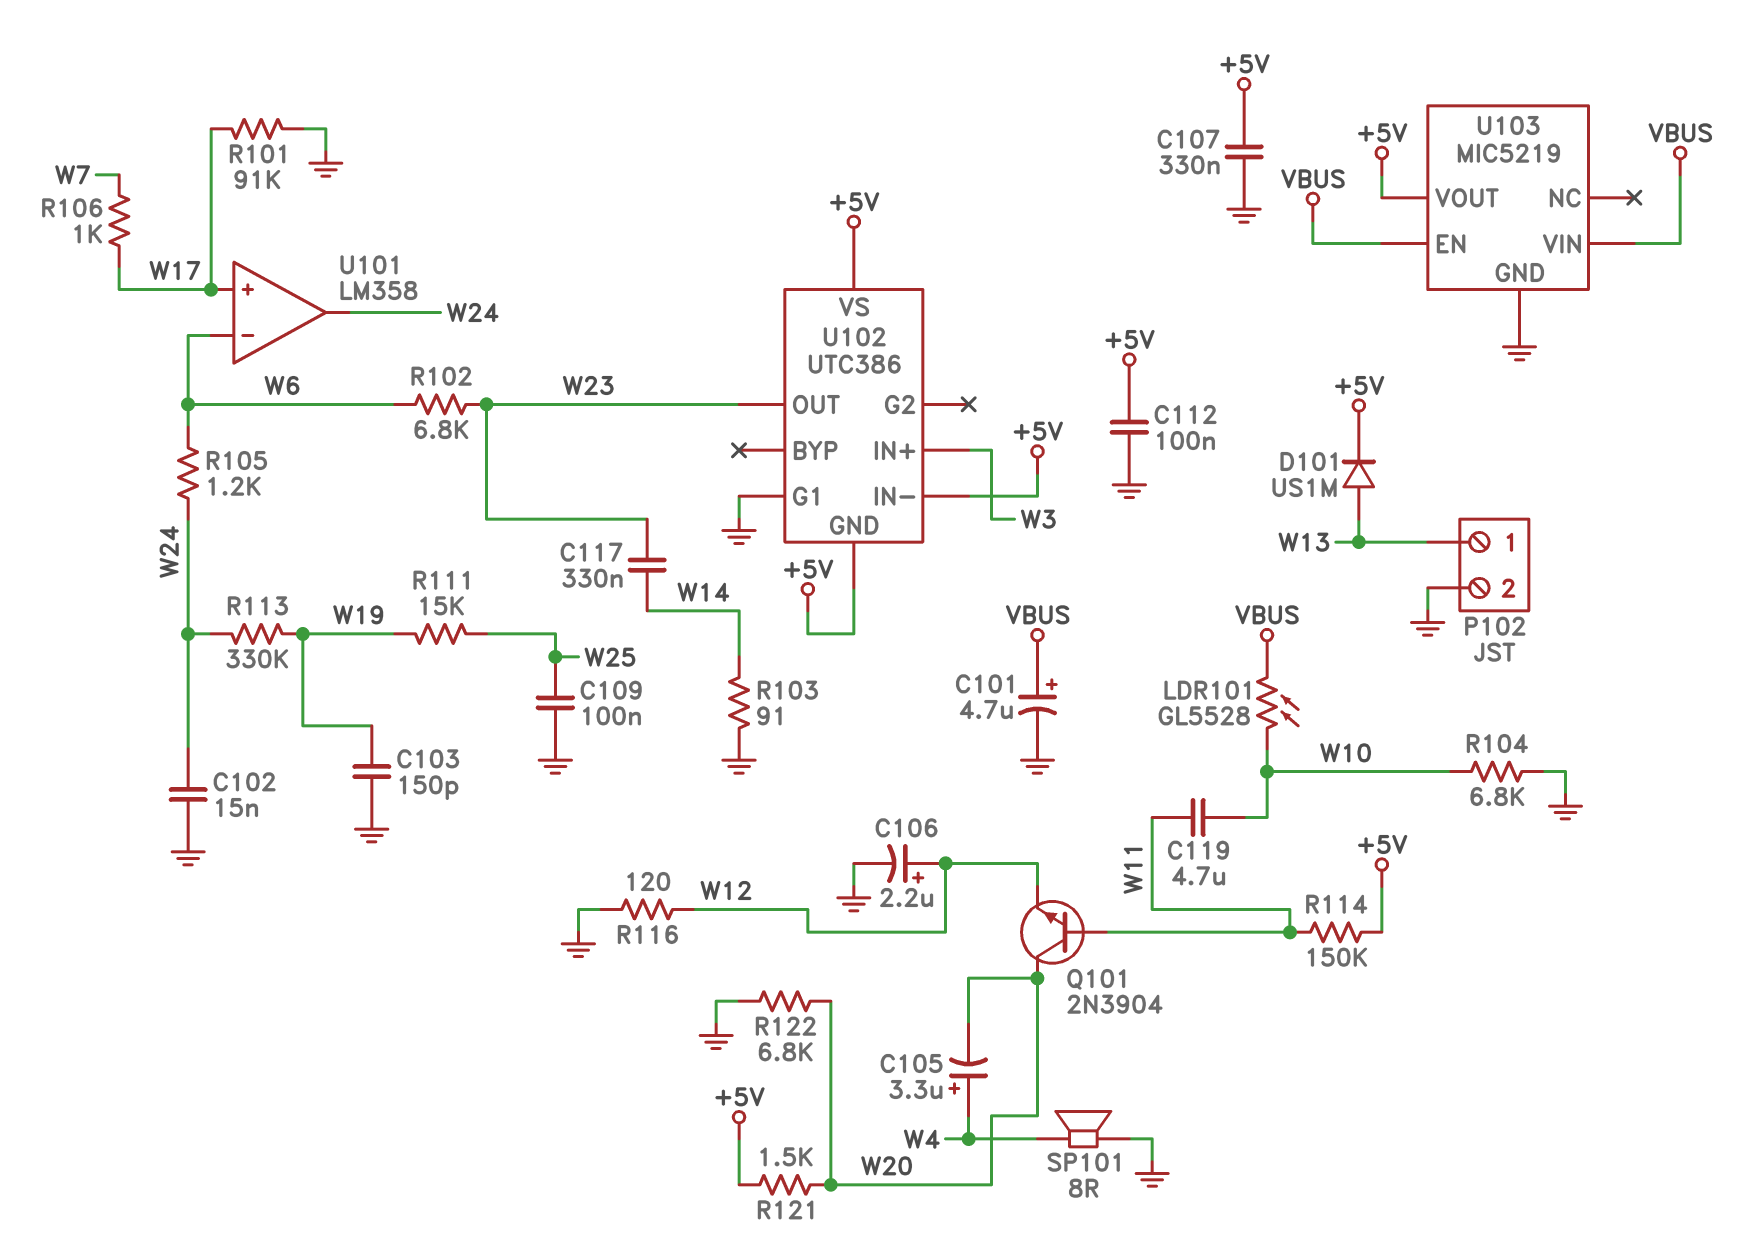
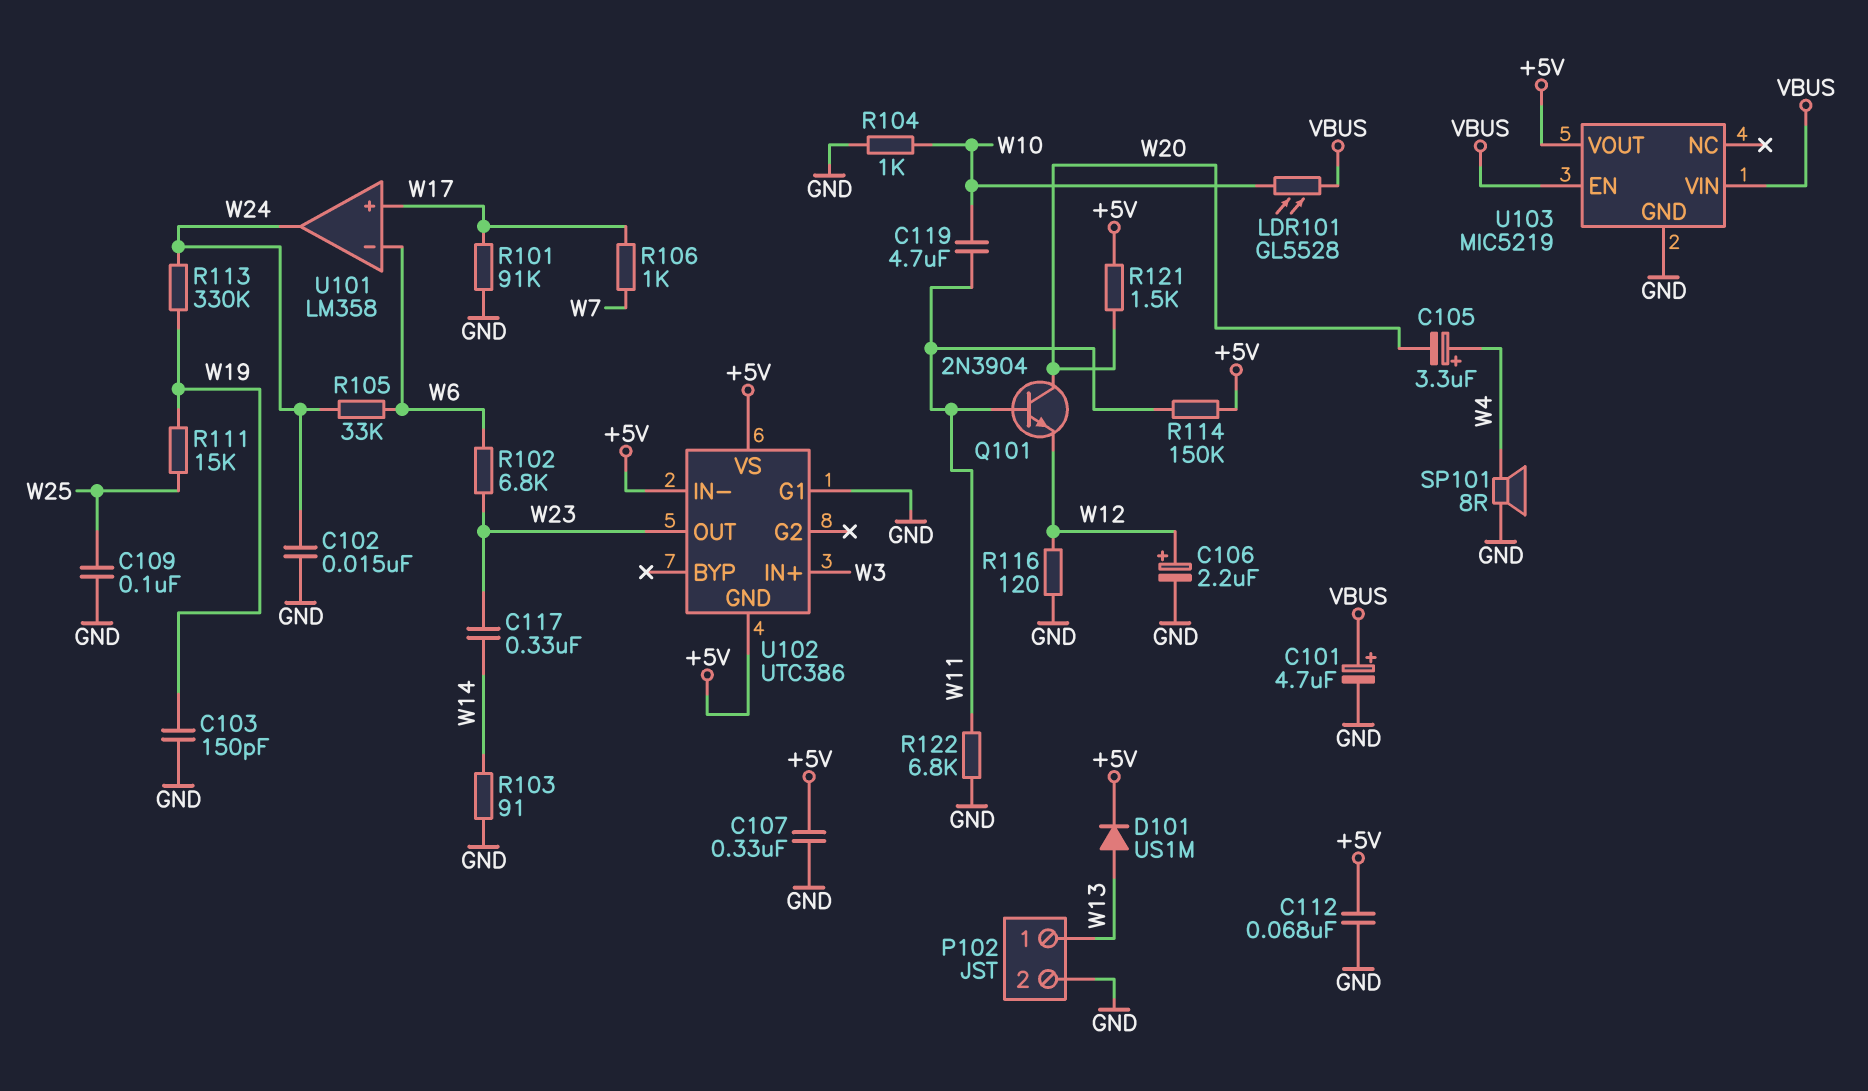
C112: 100nF (+5V, GND) -> 68nF (+5V, GND)
R104: 6.8k (GND, W10) -> 1k (GND, W10)
R105: 1.2k (W6, W24) -> 33k (W6, W24)
R122: 6.8k (GND, W20) -> 6.8k (GND, W11)

